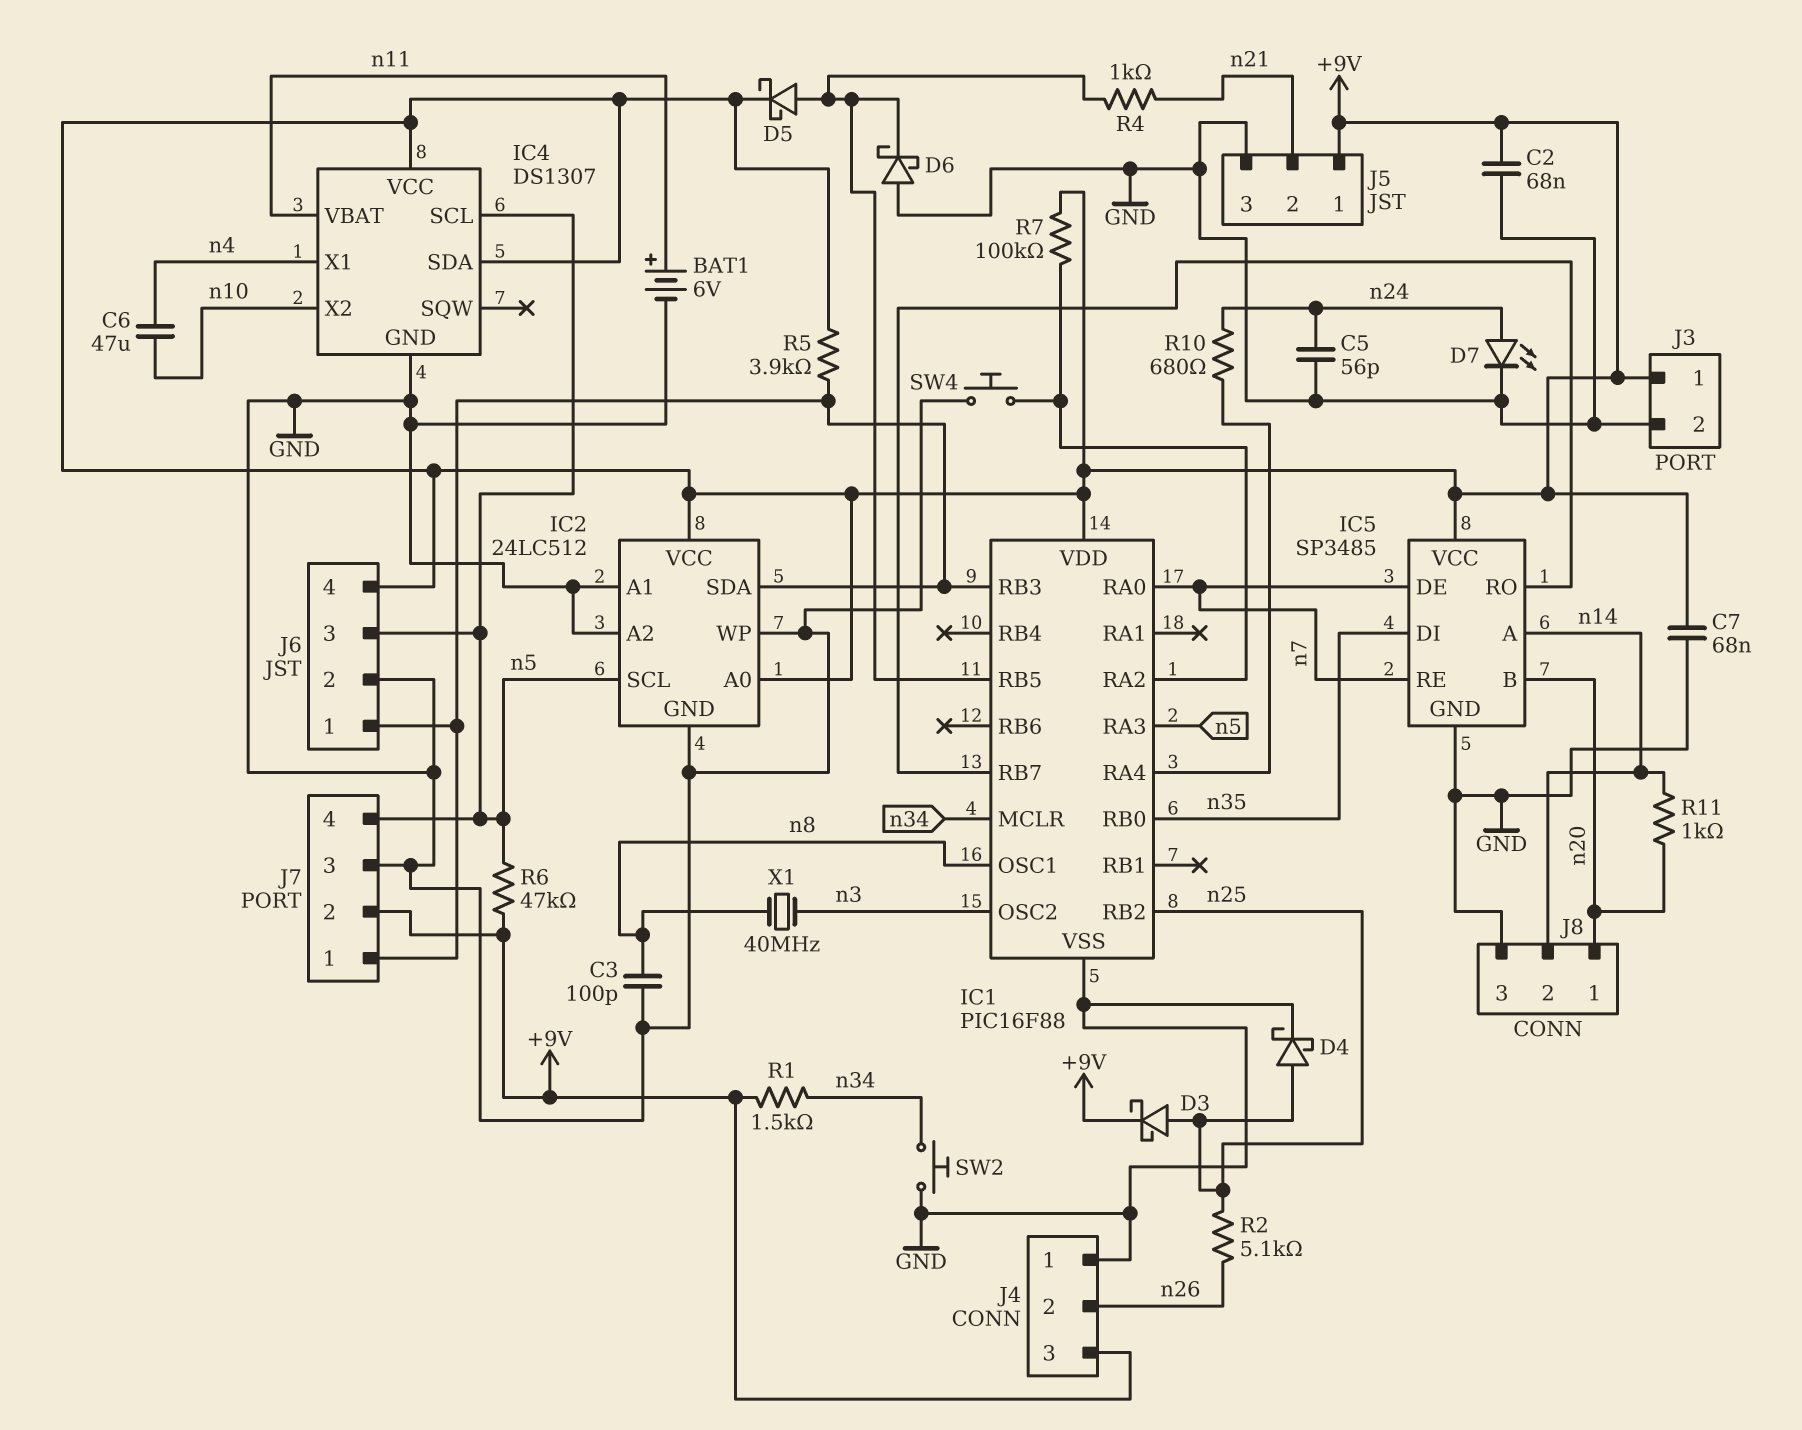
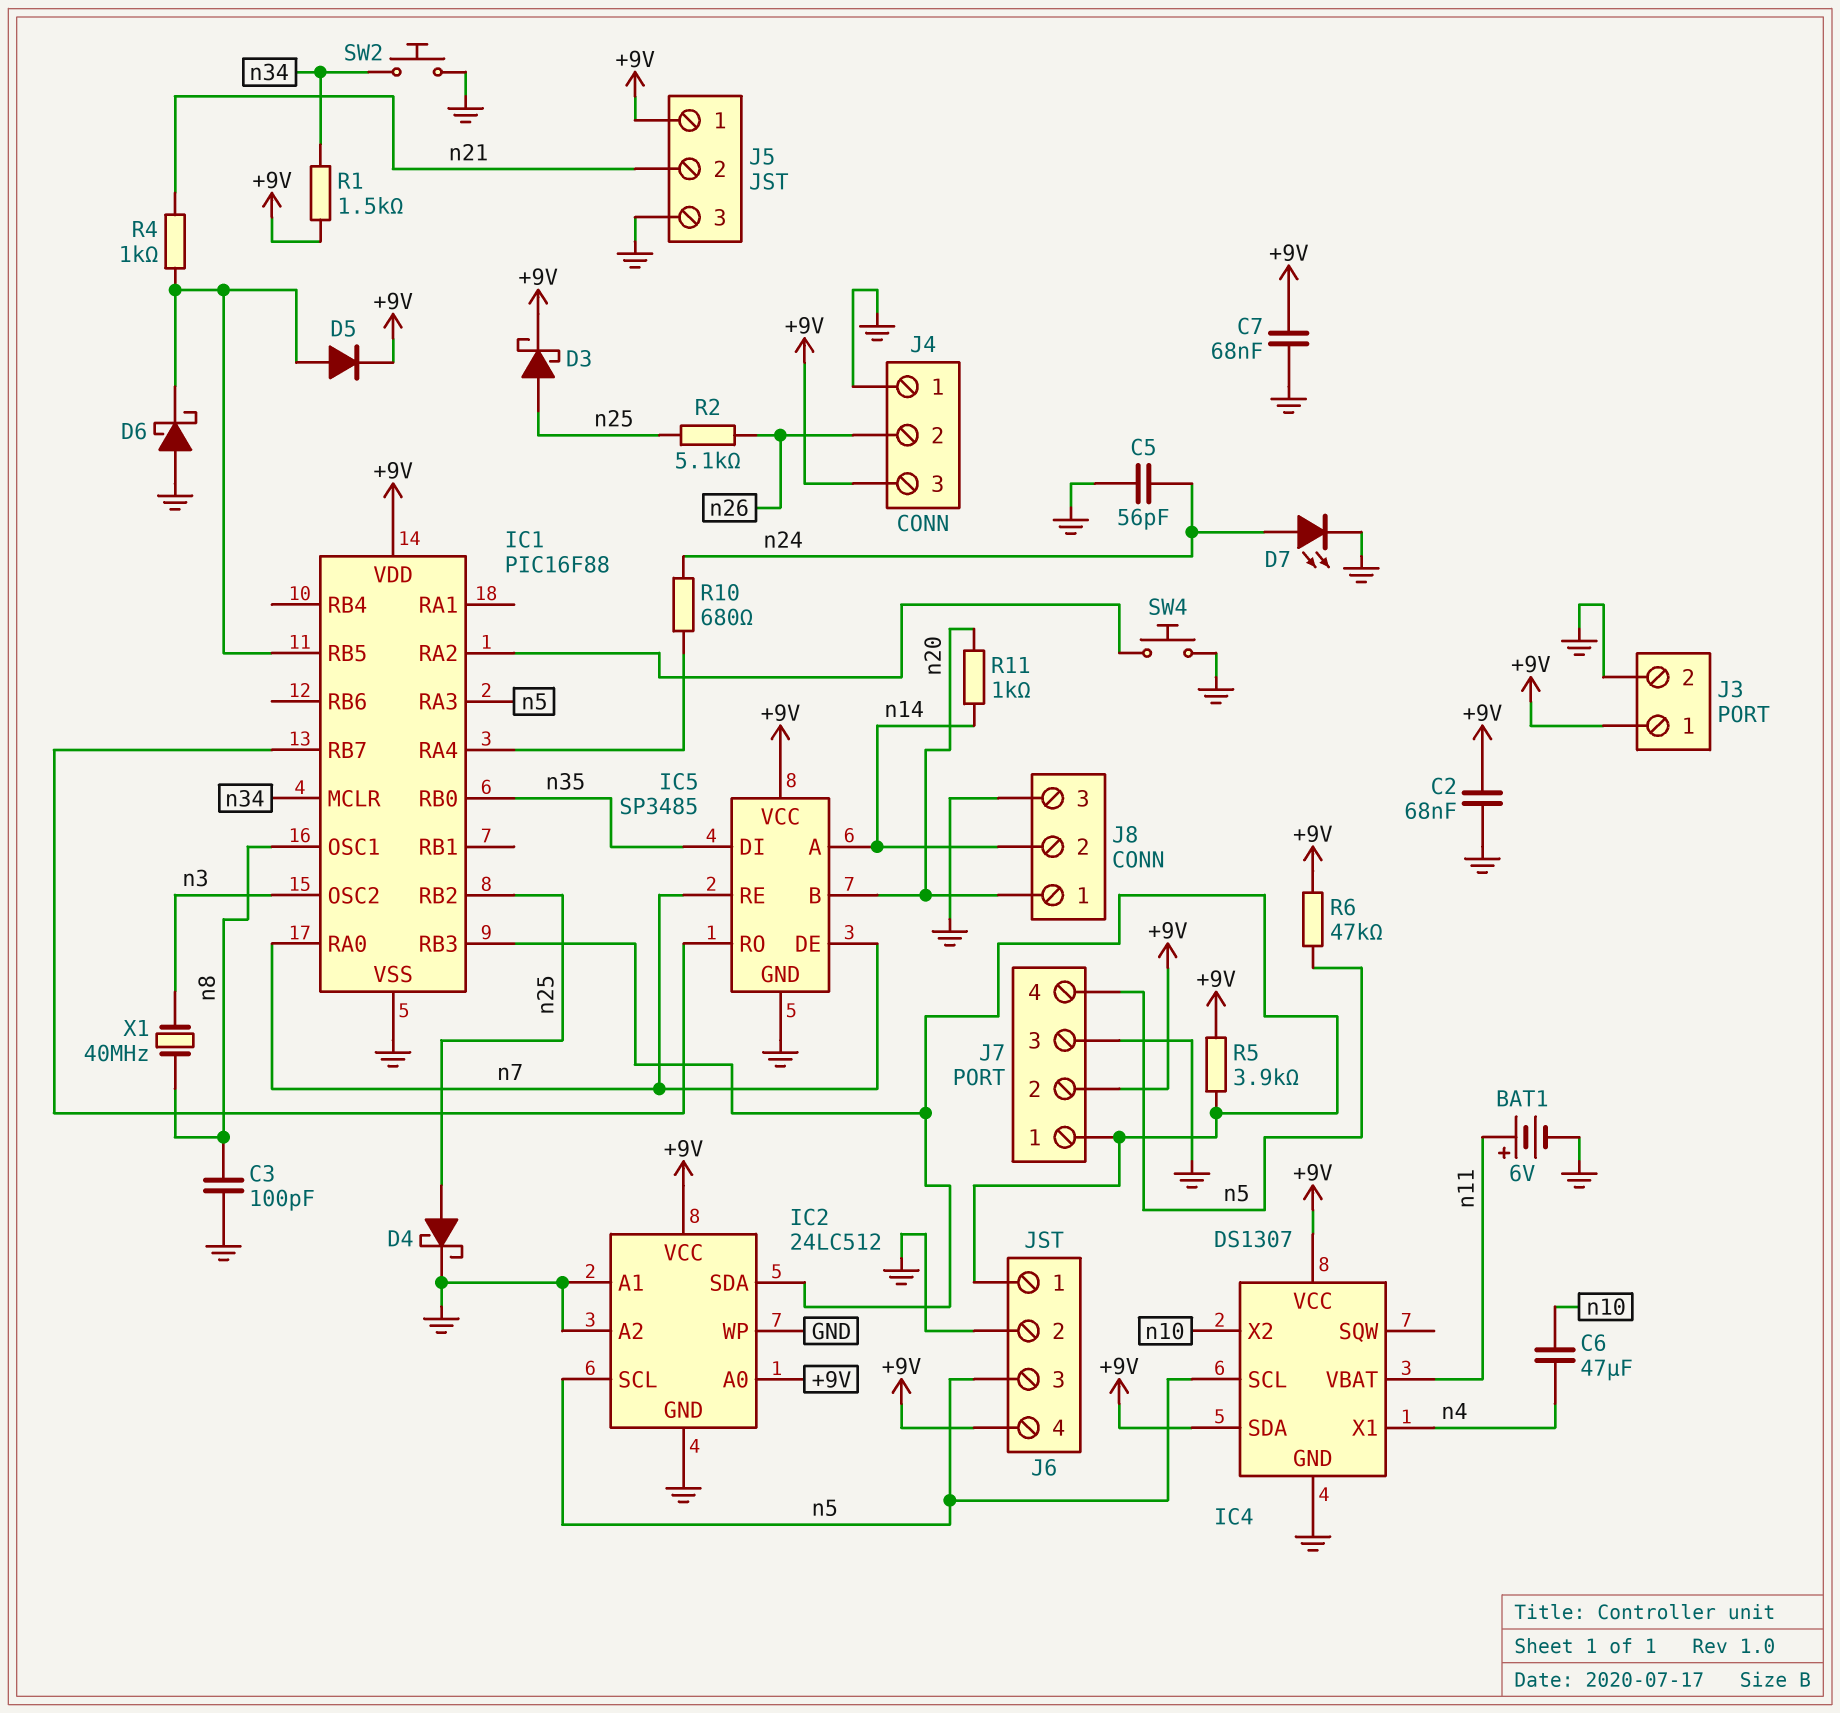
D5: schottky (A IC1/RB5, K +9V) -> diode (A IC1/RB5, K +9V)
R7: 100k (+9V, IC1/RA2) -> none

